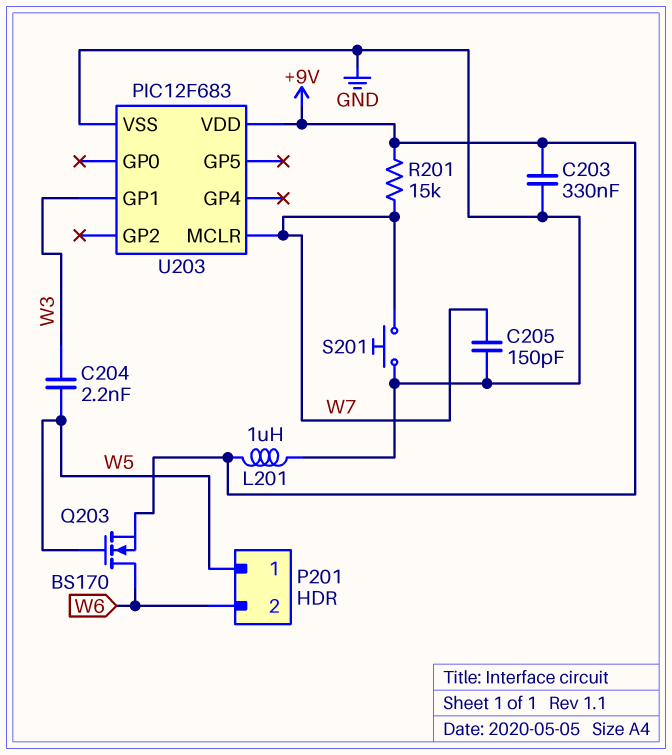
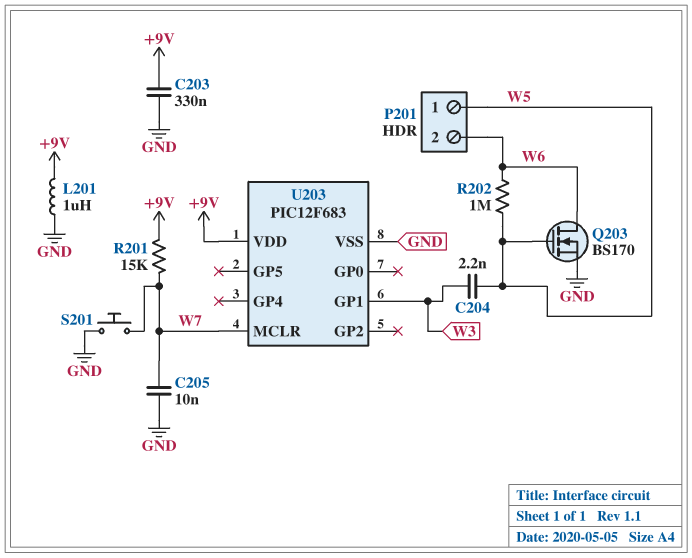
C205: 150pF (GND, W7) -> 10nF (GND, W7)
Q203: NMOS BS170 (G W5, D W6, S +9V) -> NMOS BS170 (G W5, D W6, S GND)
R202: none -> 1M (W5, W6)

